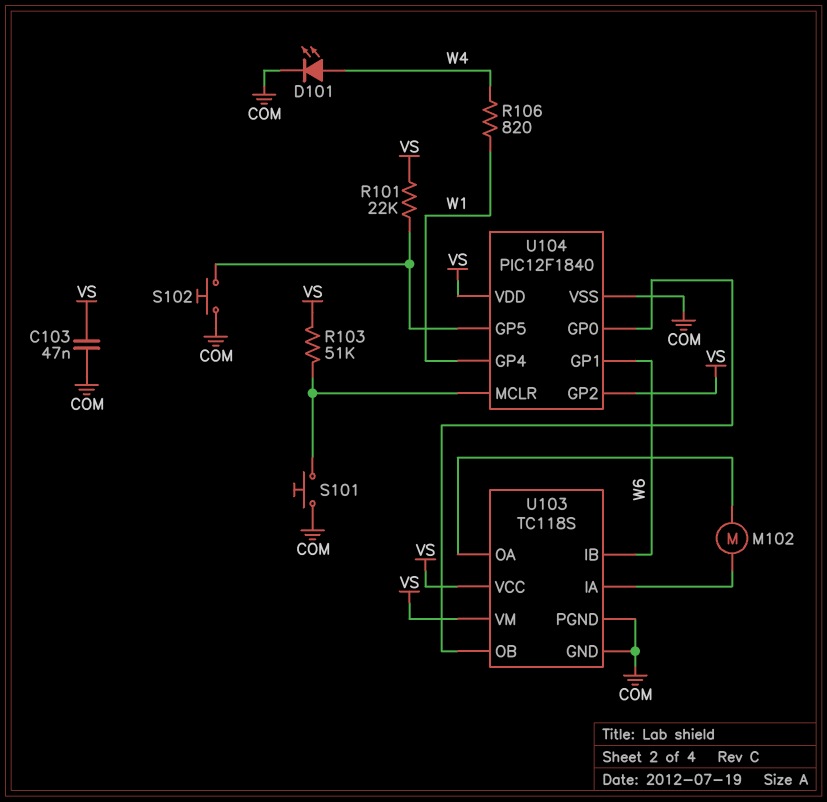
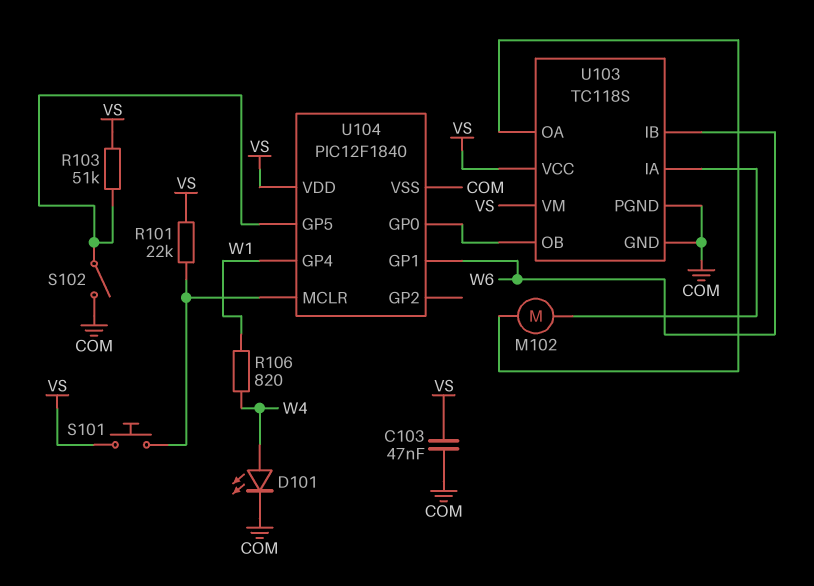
R101: 22k (U104/GP5, VS) -> 22k (U104/MCLR, VS)
R103: 51k (U104/MCLR, VS) -> 51k (U104/GP5, VS)
S101: button (COM, U104/MCLR) -> button (U104/MCLR, VS)
S102: button (COM, U104/GP5) -> switch (COM, U104/GP5)
U104 pin GP2: VS -> none

